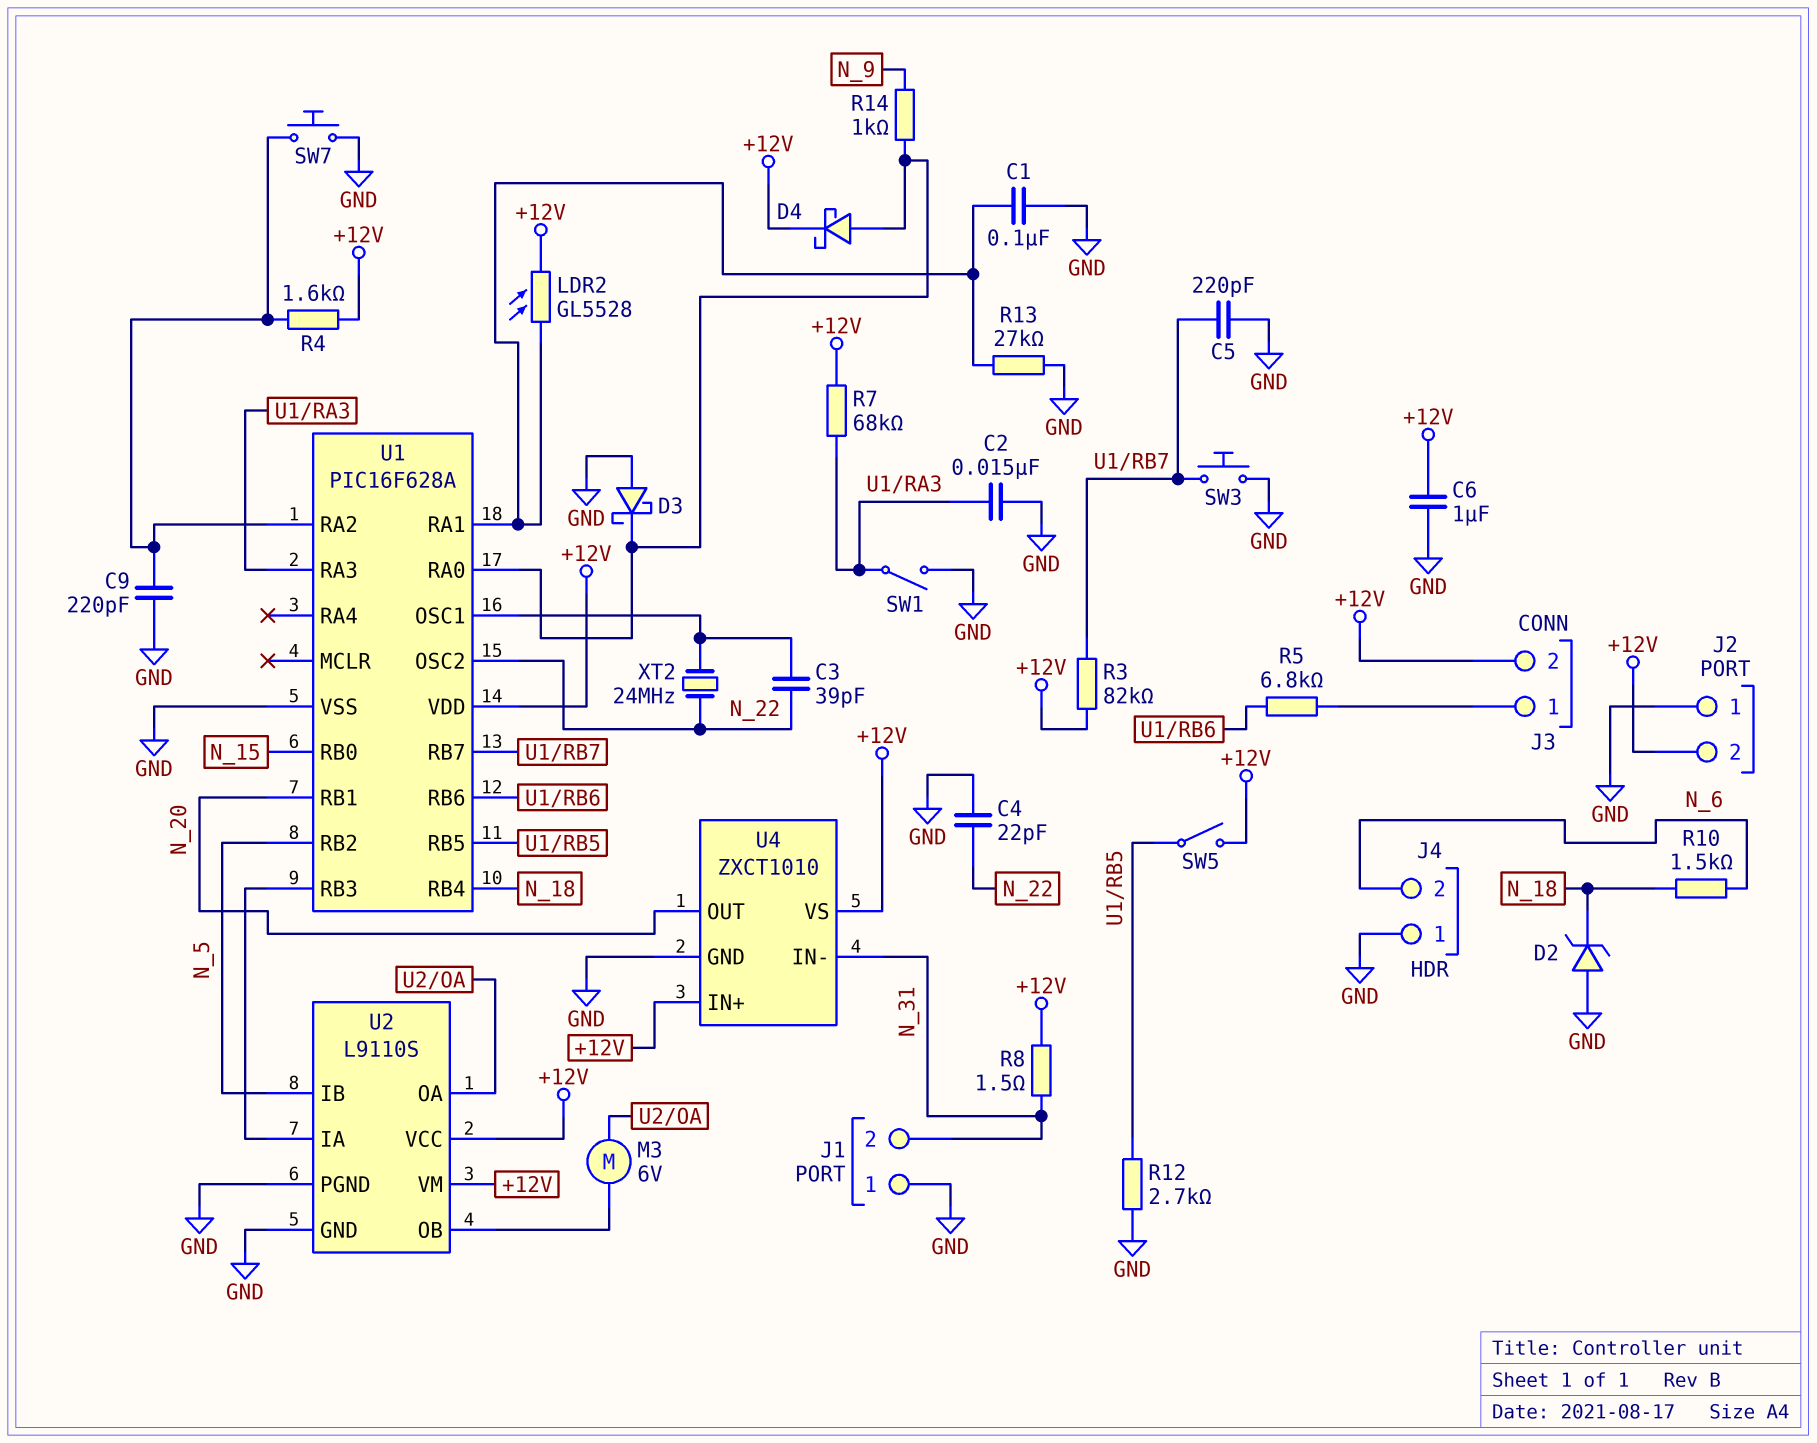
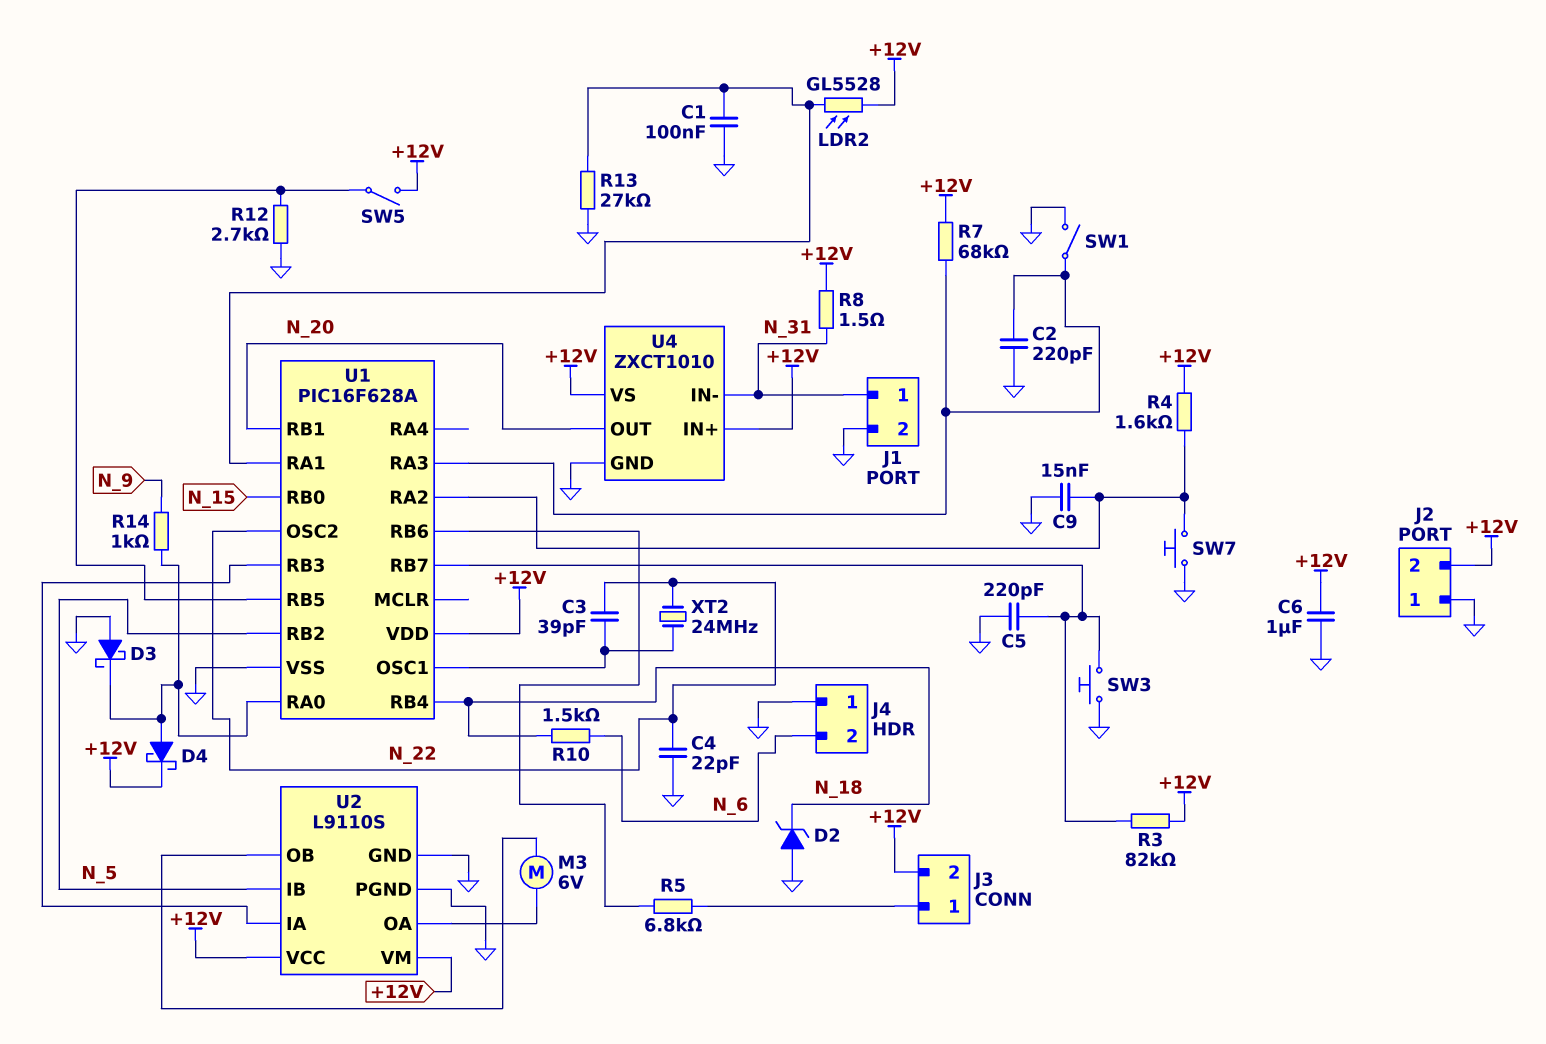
C2: 15nF (GND, U1/RA3) -> 220pF (GND, U1/RA3)
C9: 220pF (GND, U1/RA2) -> 15nF (GND, U1/RA2)
J1 pin 1: GND -> N_31
J1 pin 2: N_31 -> GND

